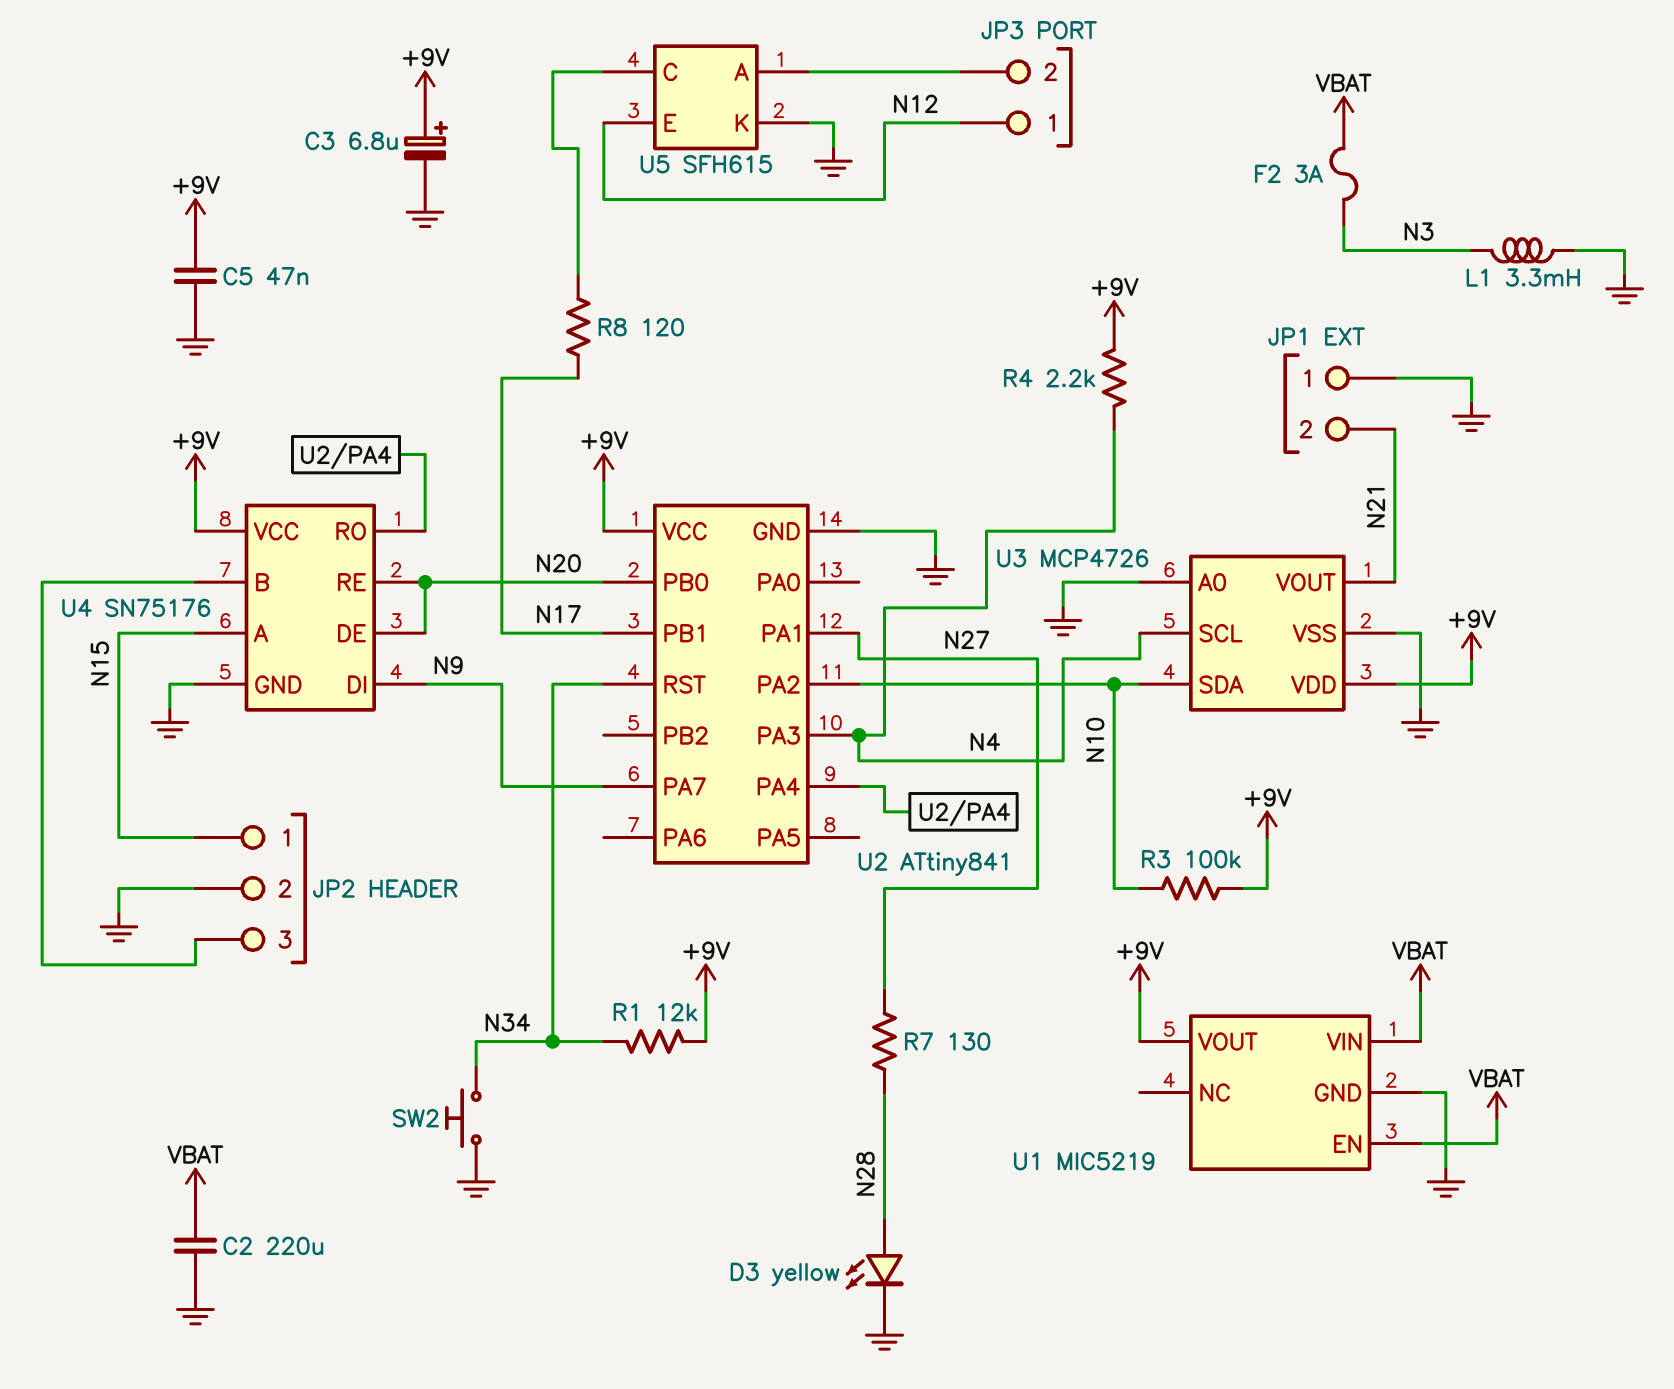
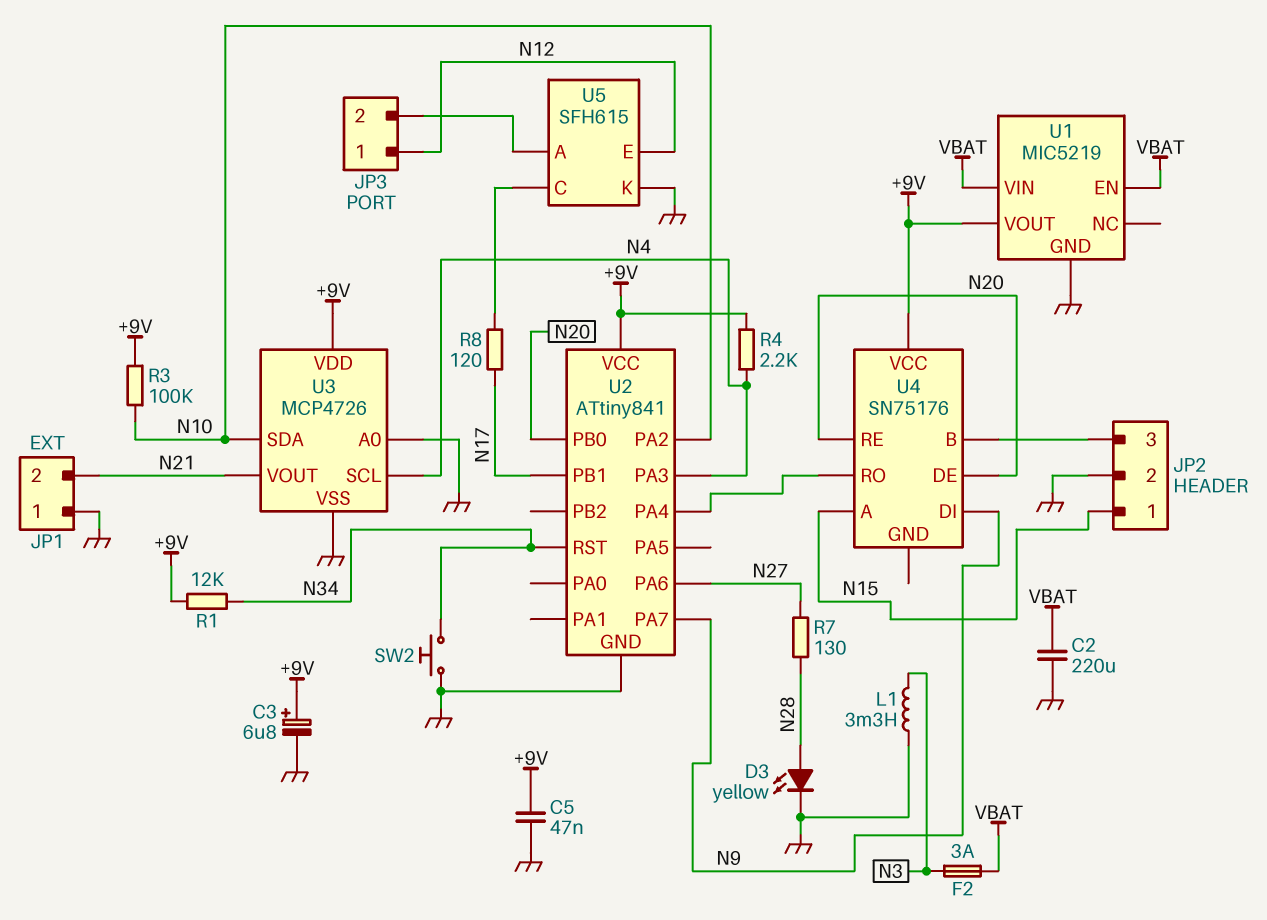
U2 pin PA1: N27 -> none
U2 pin PA6: none -> N27
U4 pin GND: GND -> none

